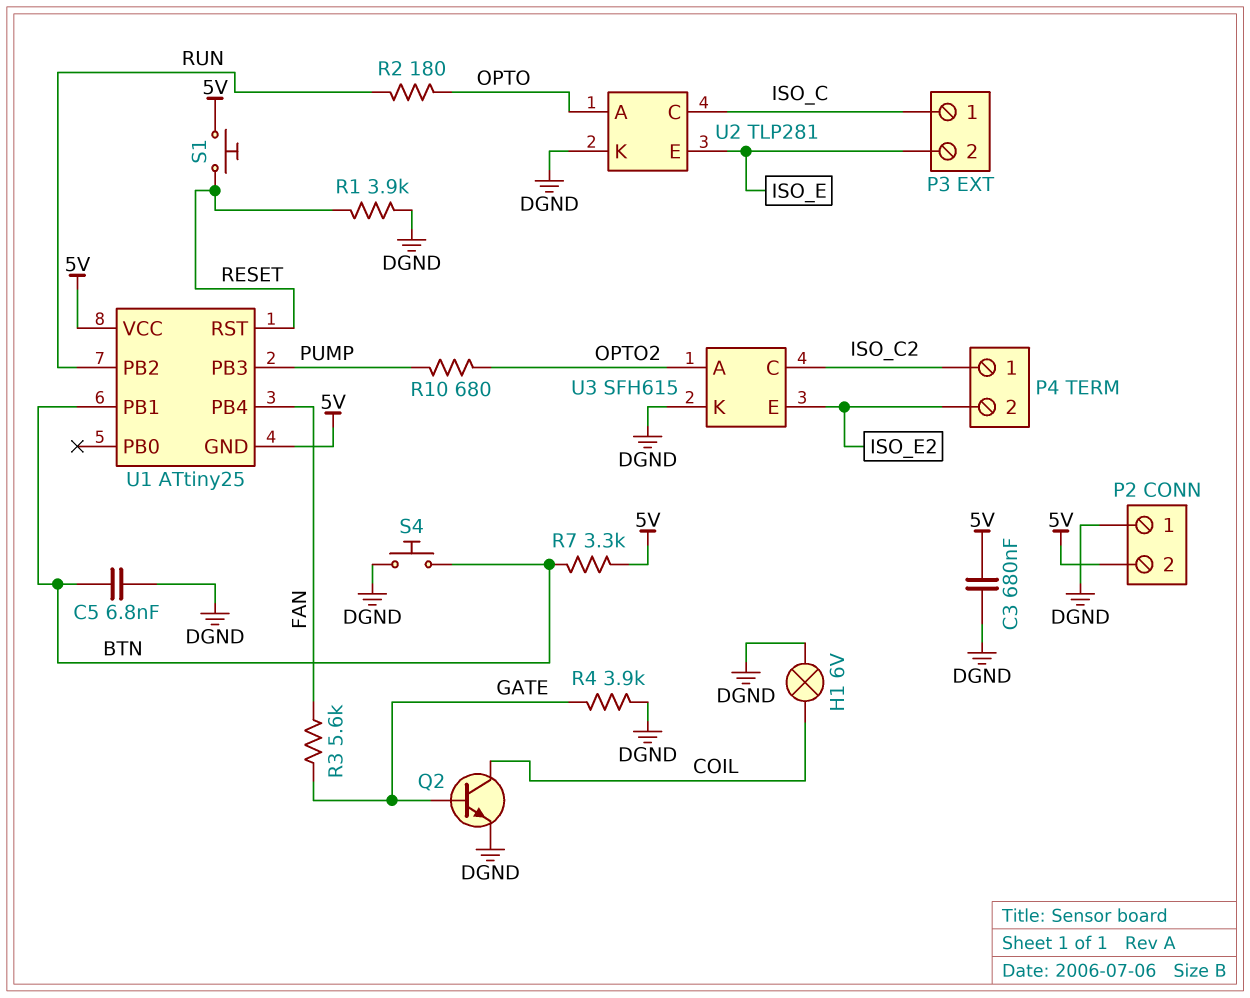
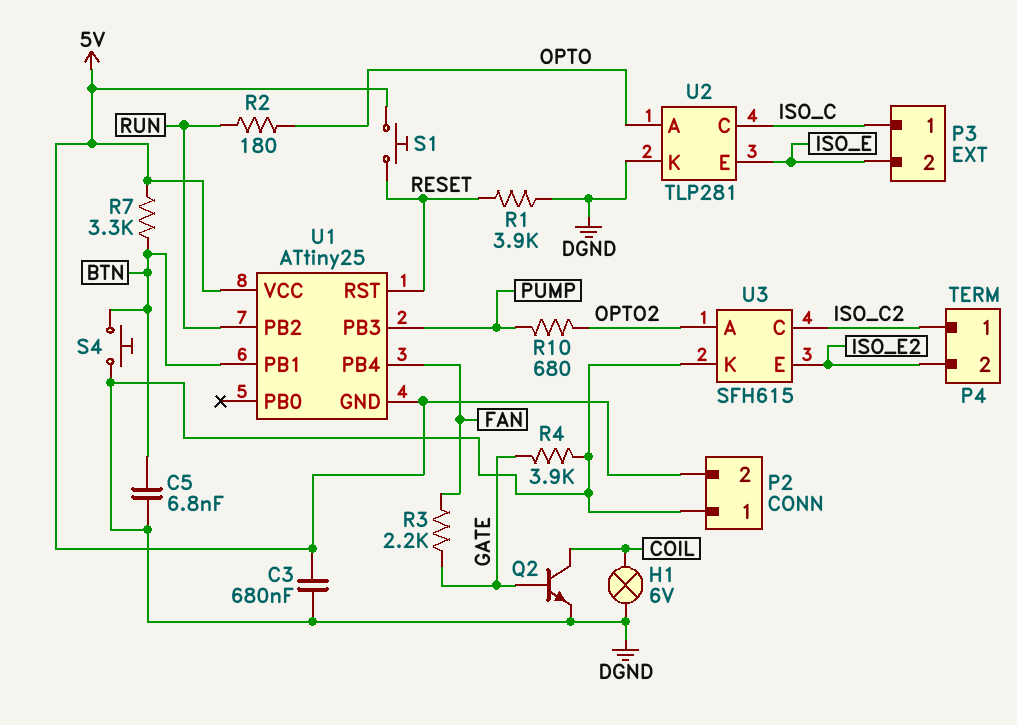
R3: 5.6k (FAN, GATE) -> 2.2k (FAN, GATE)

